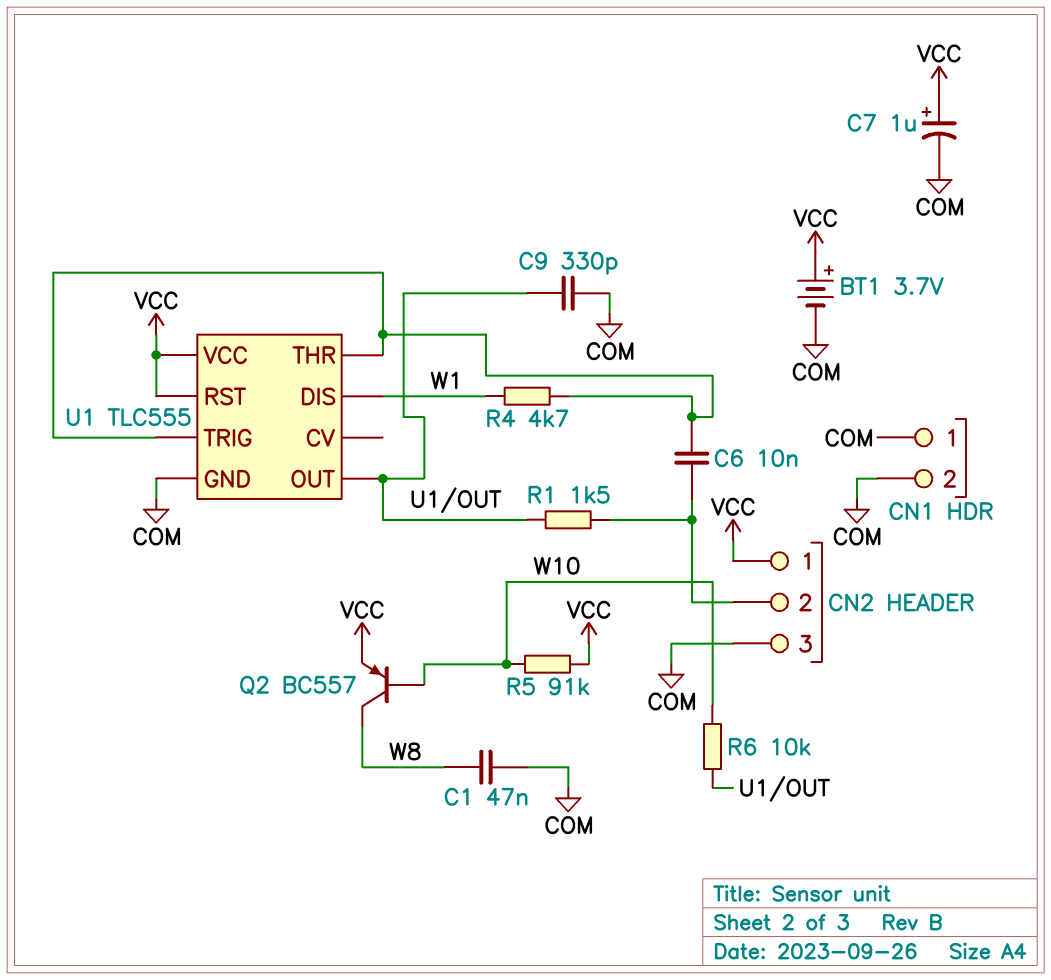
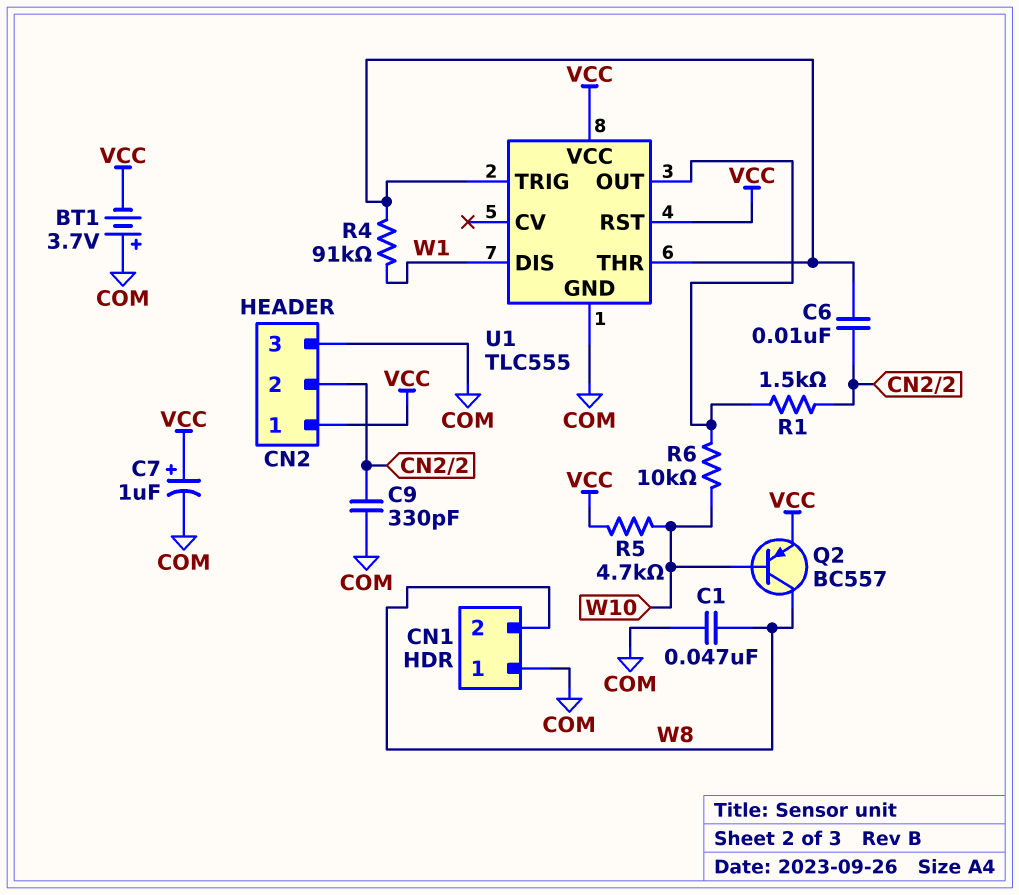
BT1: 3.7V (plus VCC, minus COM) -> 3.7V (plus COM, minus VCC)
C9: 330pF (COM, U1/OUT) -> 330pF (CN2/2, COM)
CN1 pin 2: COM -> W8
R4: 4.7k (U1/THR, W1) -> 91k (U1/THR, W1)
R5: 91k (VCC, W10) -> 4.7k (VCC, W10)

